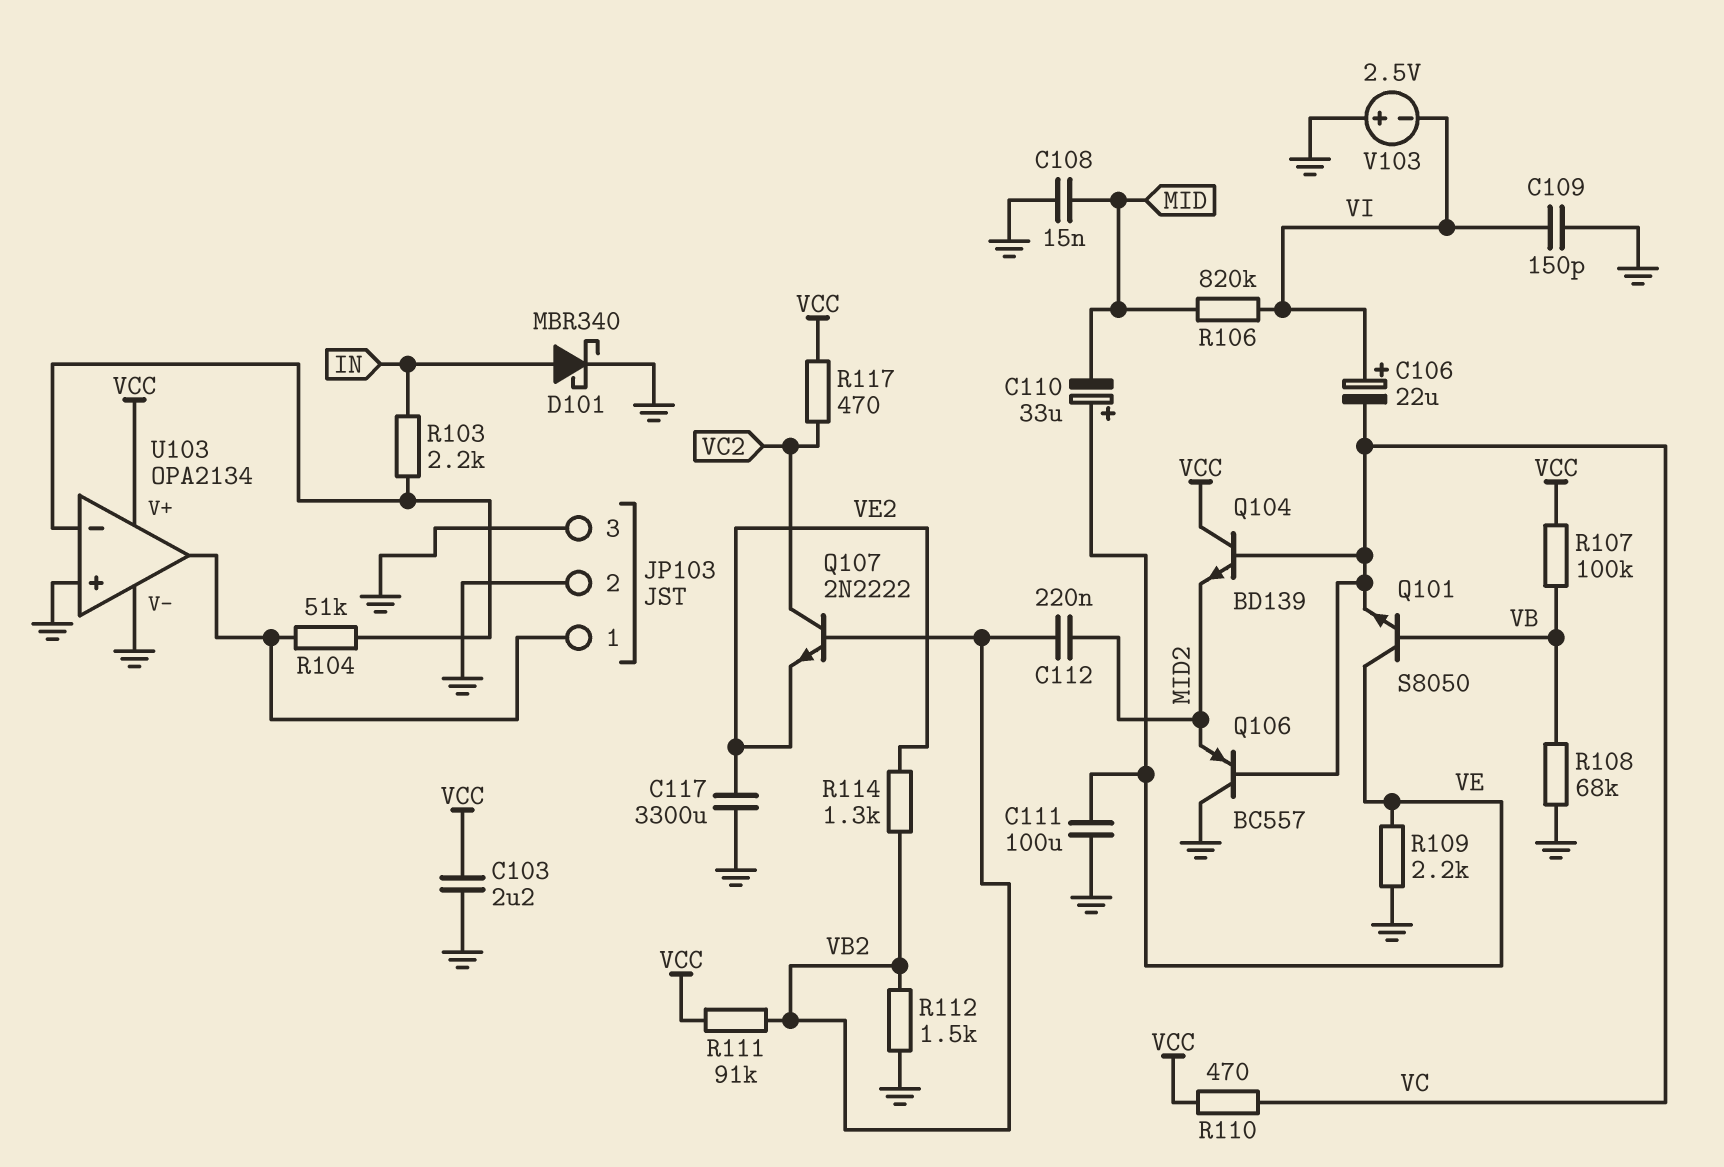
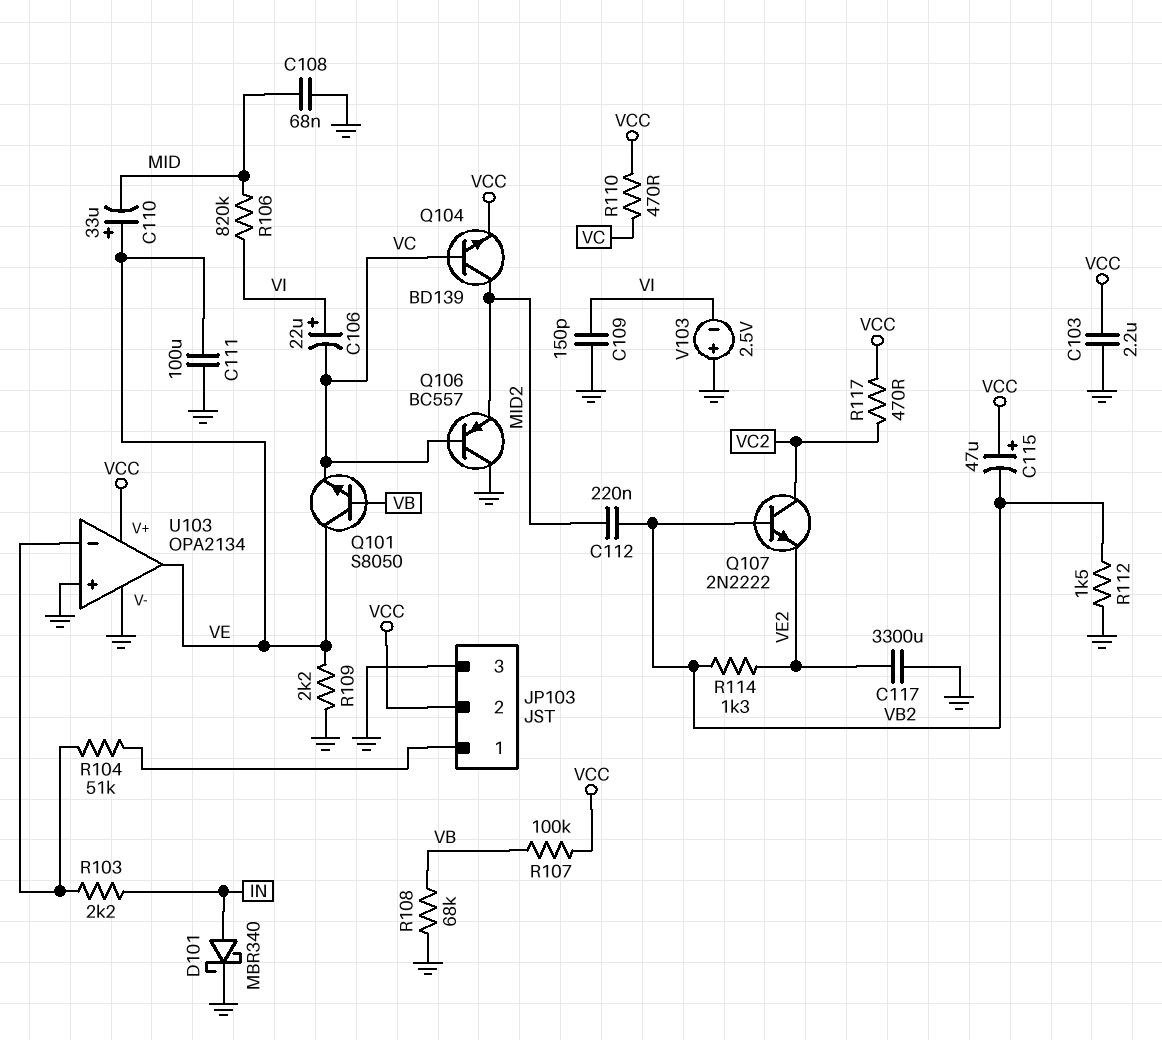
C108: 15nF (GND, MID) -> 68nF (GND, MID)
C115: none -> 47uF (plus VCC, minus VB2)
JP103 pin 2: GND -> VCC
Q104: NPN BD139 (B VC, C VCC, E MID2) -> NPN BD139 (B VC, C MID2, E VCC)
R111: 91k (VB2, VCC) -> none
U103 pin out: JP103/1 -> VE

